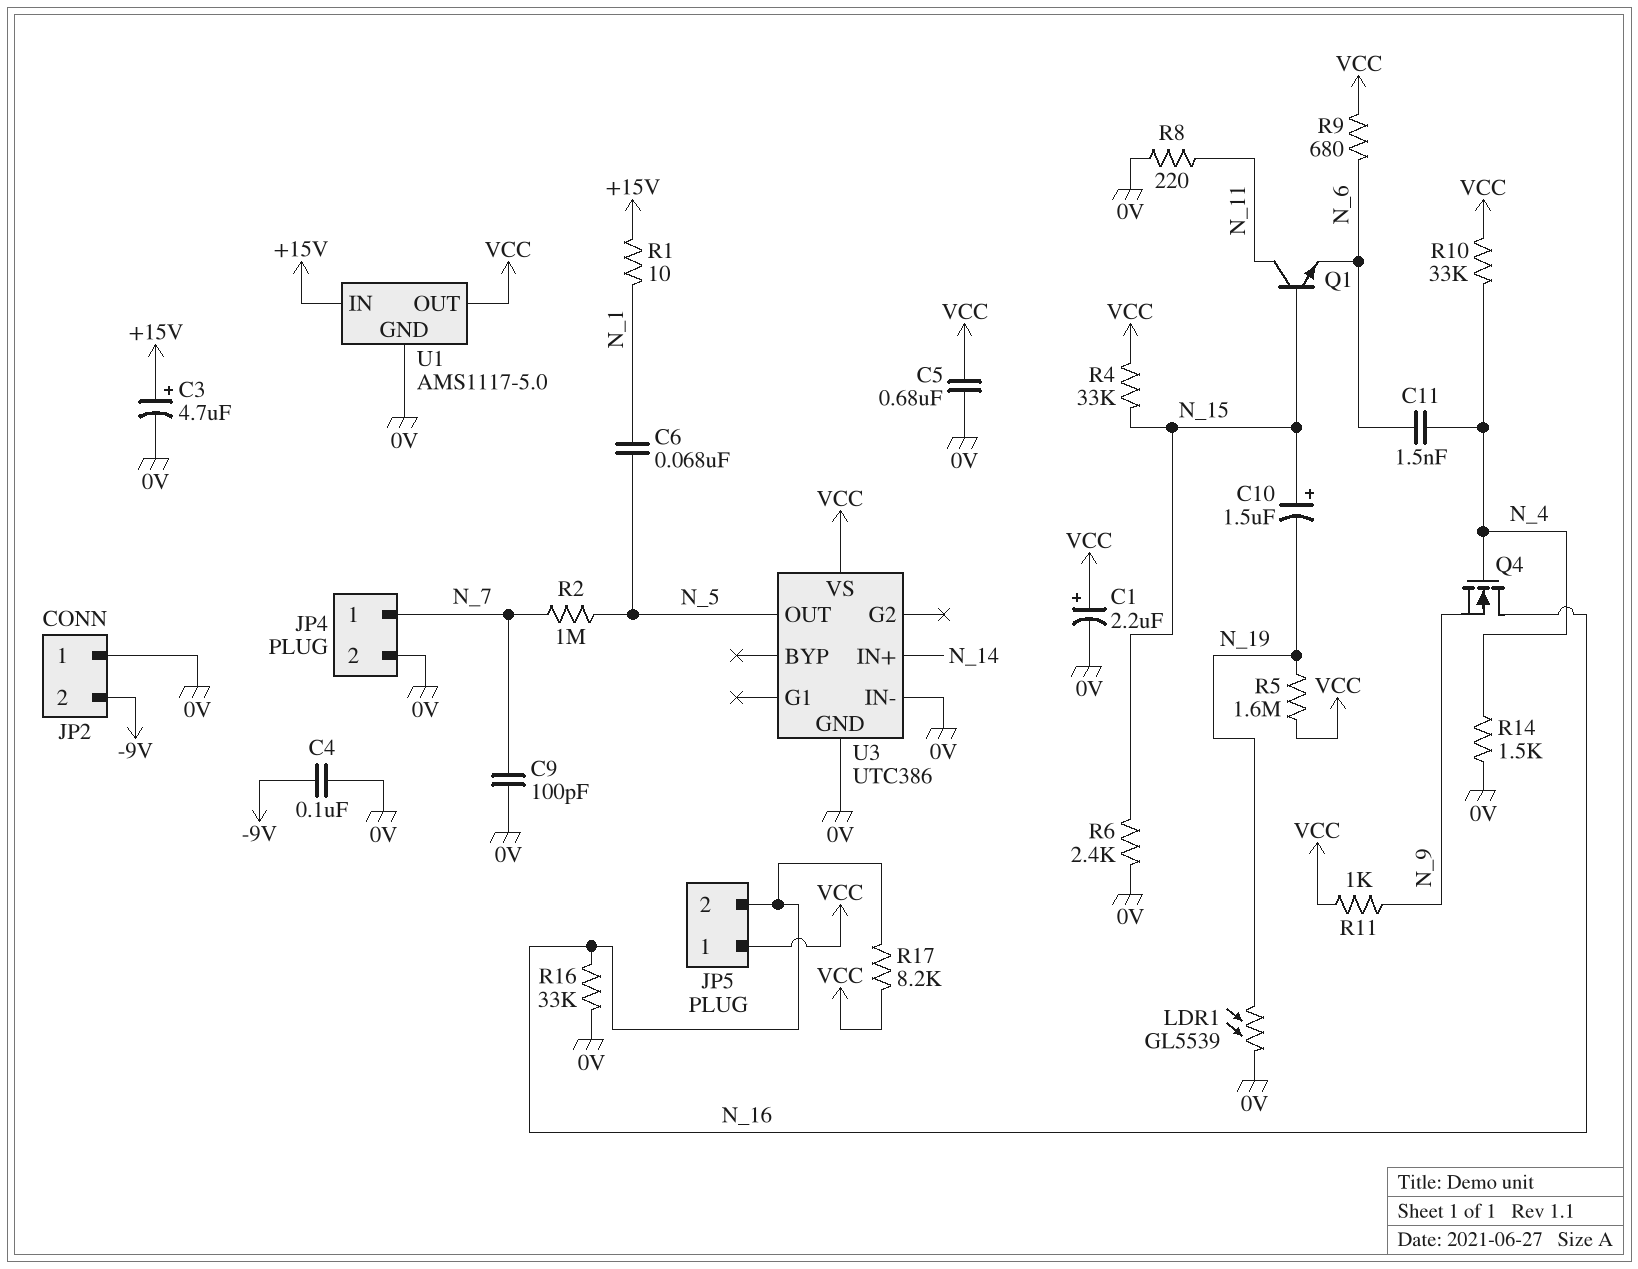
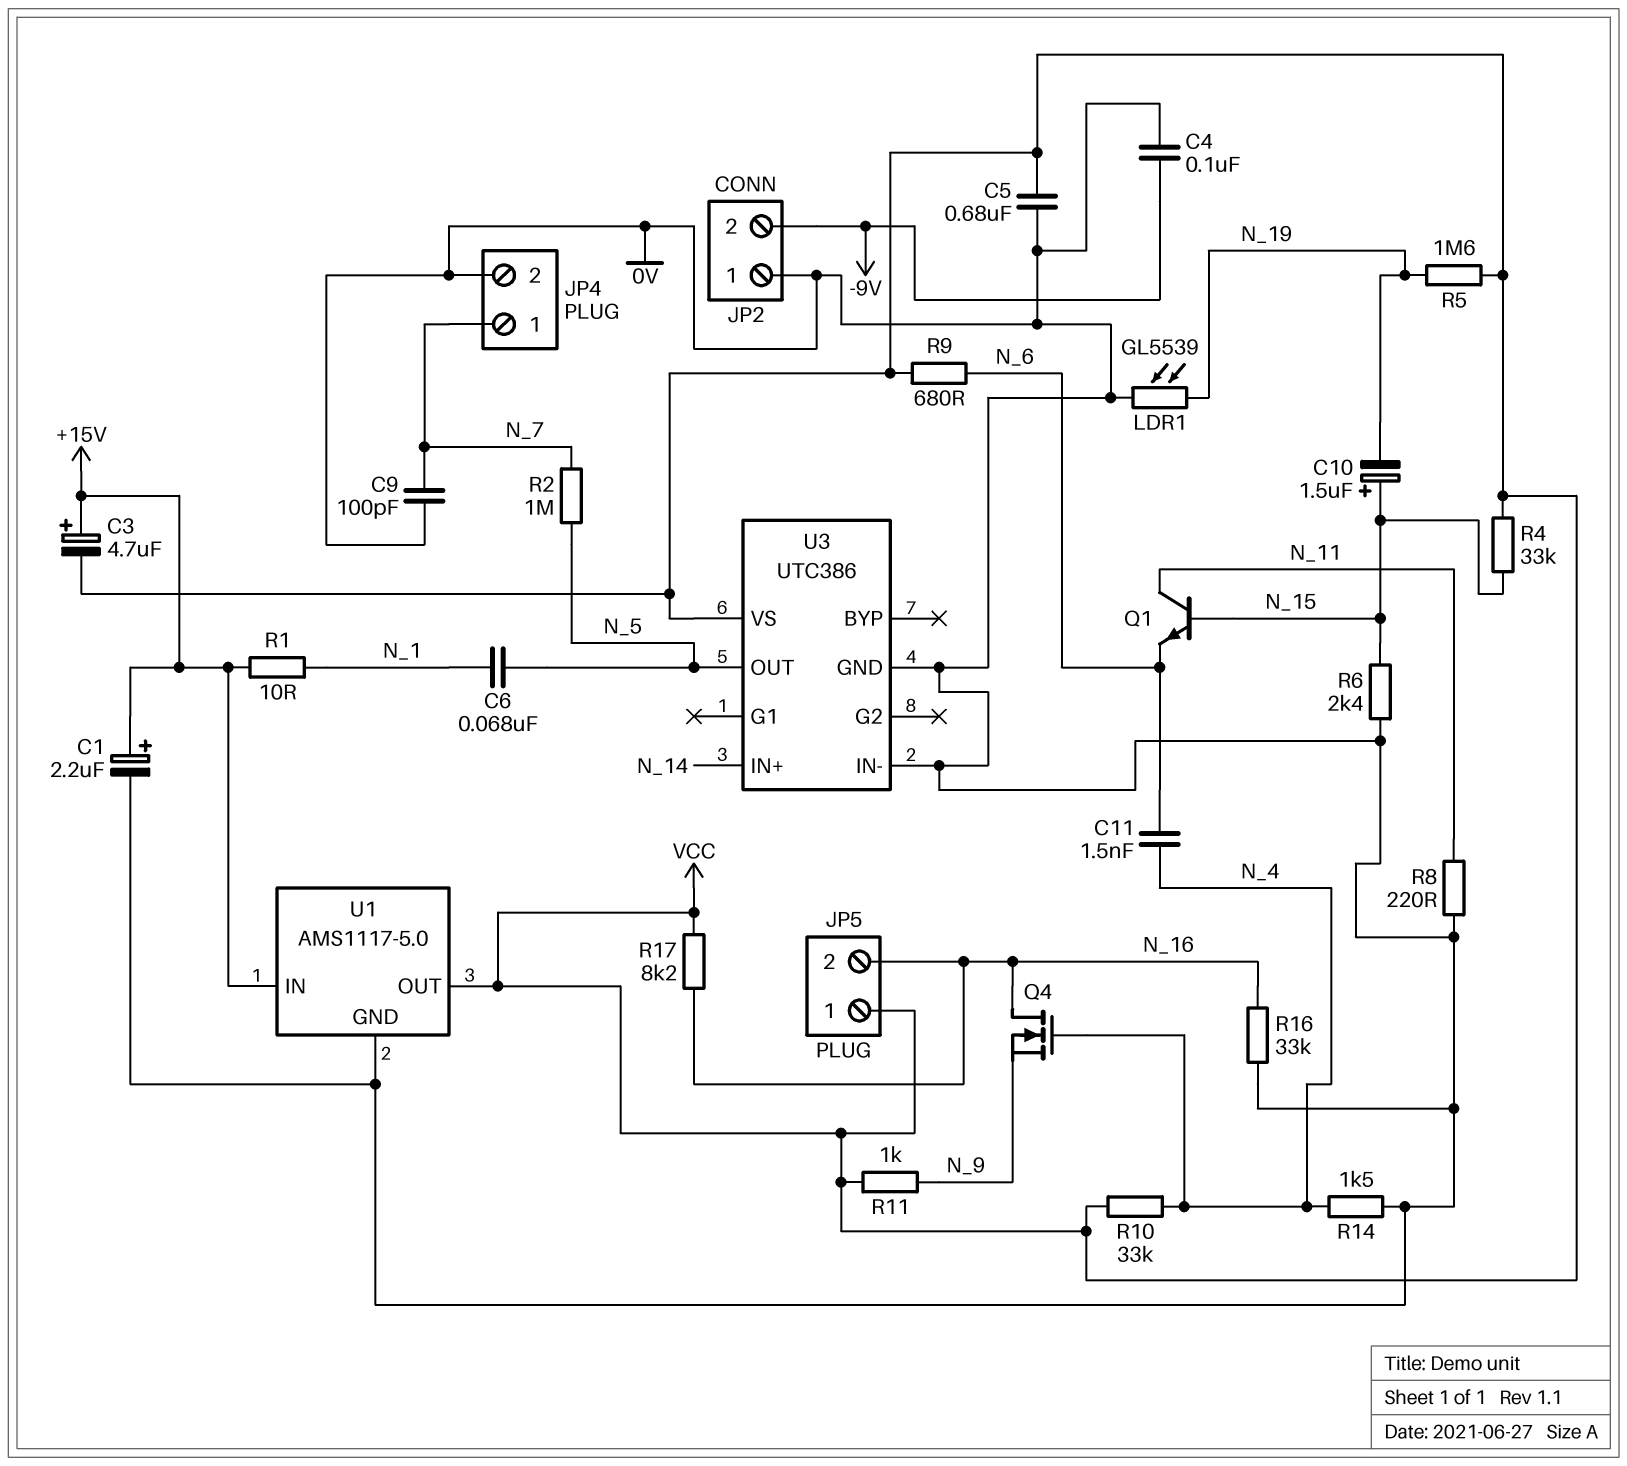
C1: 2.2uF (plus VCC, minus 0V) -> 2.2uF (plus +15V, minus 0V)
C3: 4.7uF (plus +15V, minus 0V) -> 4.7uF (plus +15V, minus VCC)

